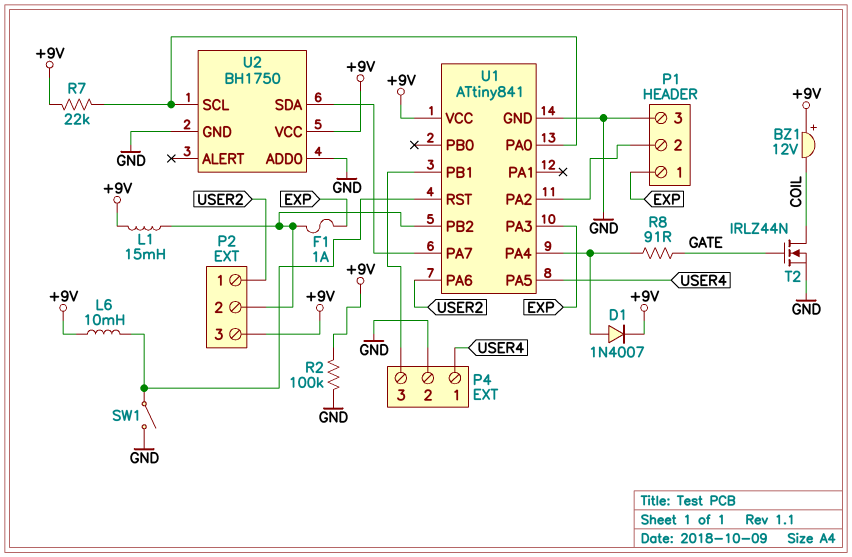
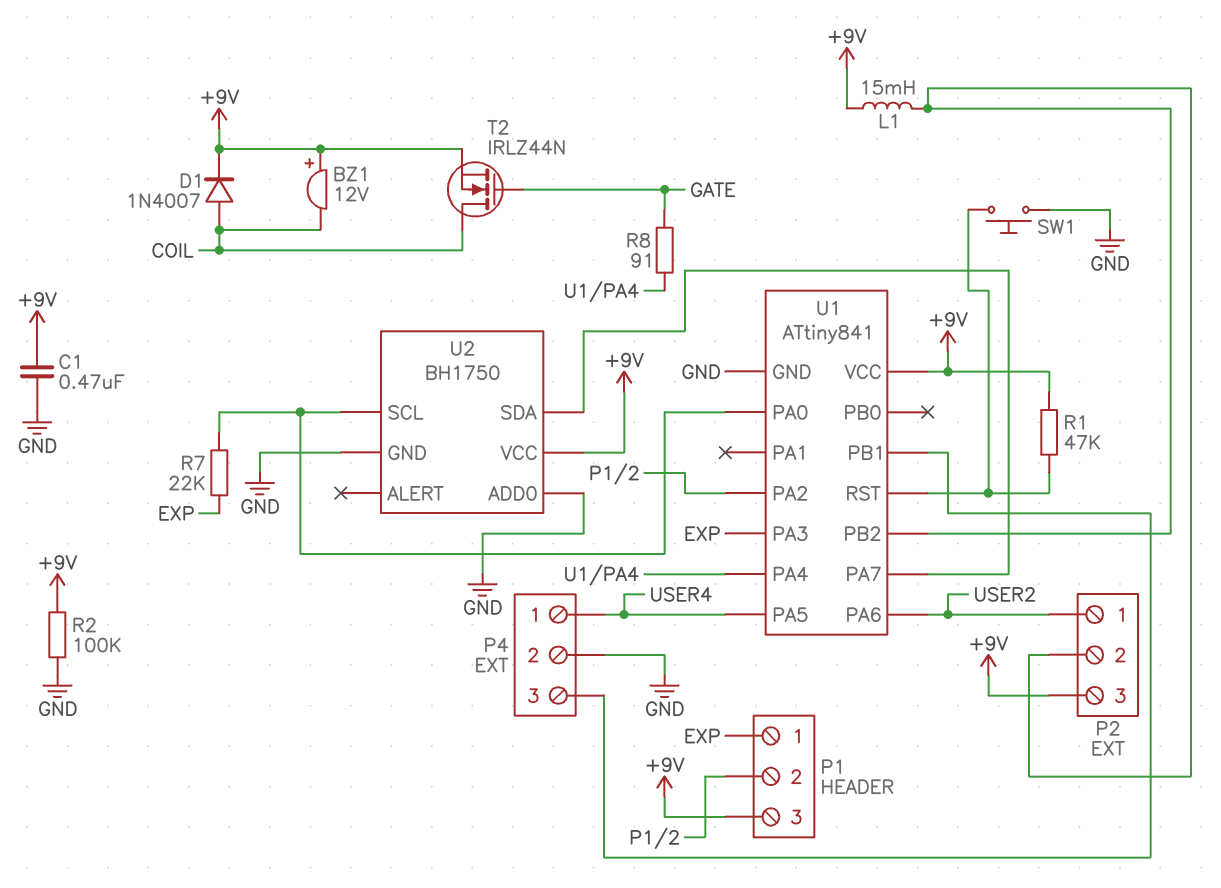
C1: none -> 470nF (+9V, GND)
D1: diode 1N4007 (A U1/PA4, K +9V) -> diode 1N4007 (A COIL, K +9V)
F1: 1A (EXP, P2/2) -> none
L6: 10mH (+9V, U1/RST) -> none
P1 pin 3: GND -> +9V
R1: none -> 47k (+9V, U1/RST)
R7: 22k (+9V, U1/PA0) -> 22k (EXP, U1/PA0)
SW1: switch (GND, U1/RST) -> button (GND, U1/RST)
T2: NMOS IRLZ44N (G GATE, D COIL, S GND) -> NMOS IRLZ44N (G GATE, D COIL, S +9V)

